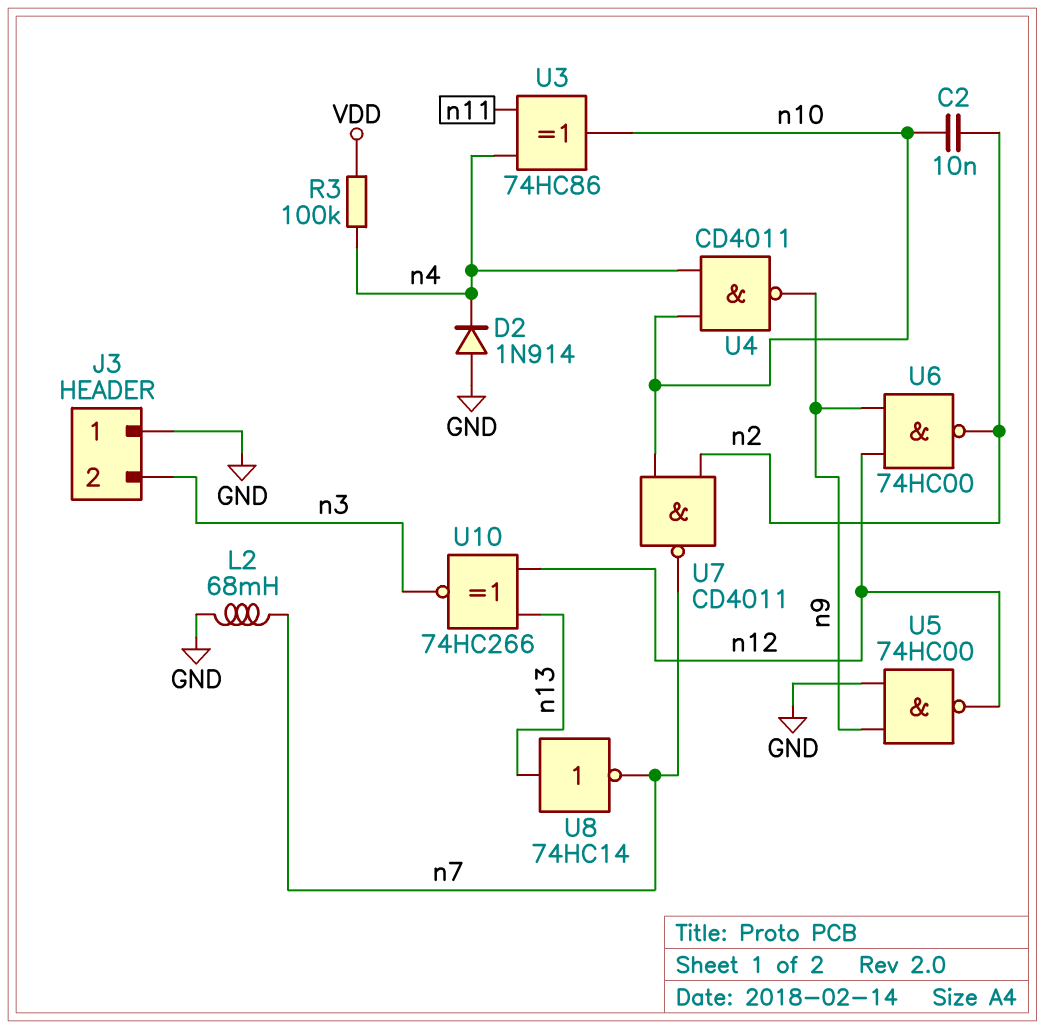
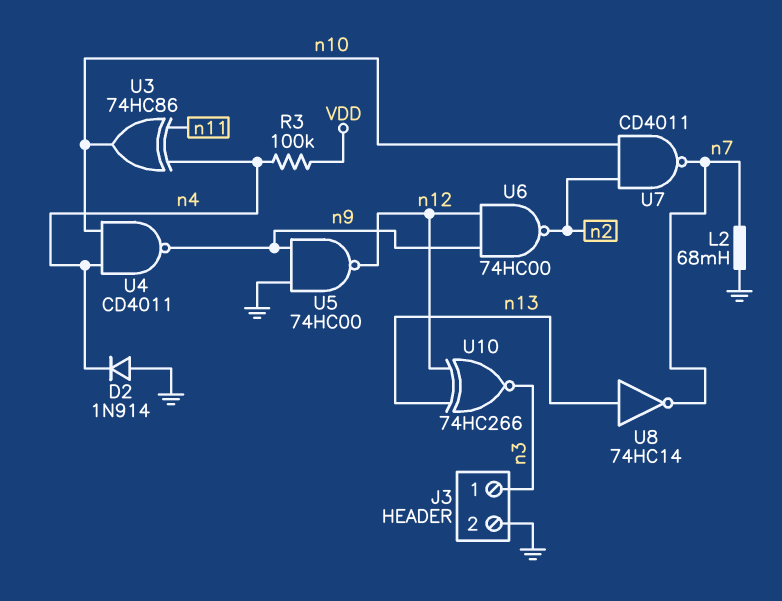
C2: 10nF (n2, n10) -> none
J3 pin 1: GND -> n3
J3 pin 2: n3 -> GND

